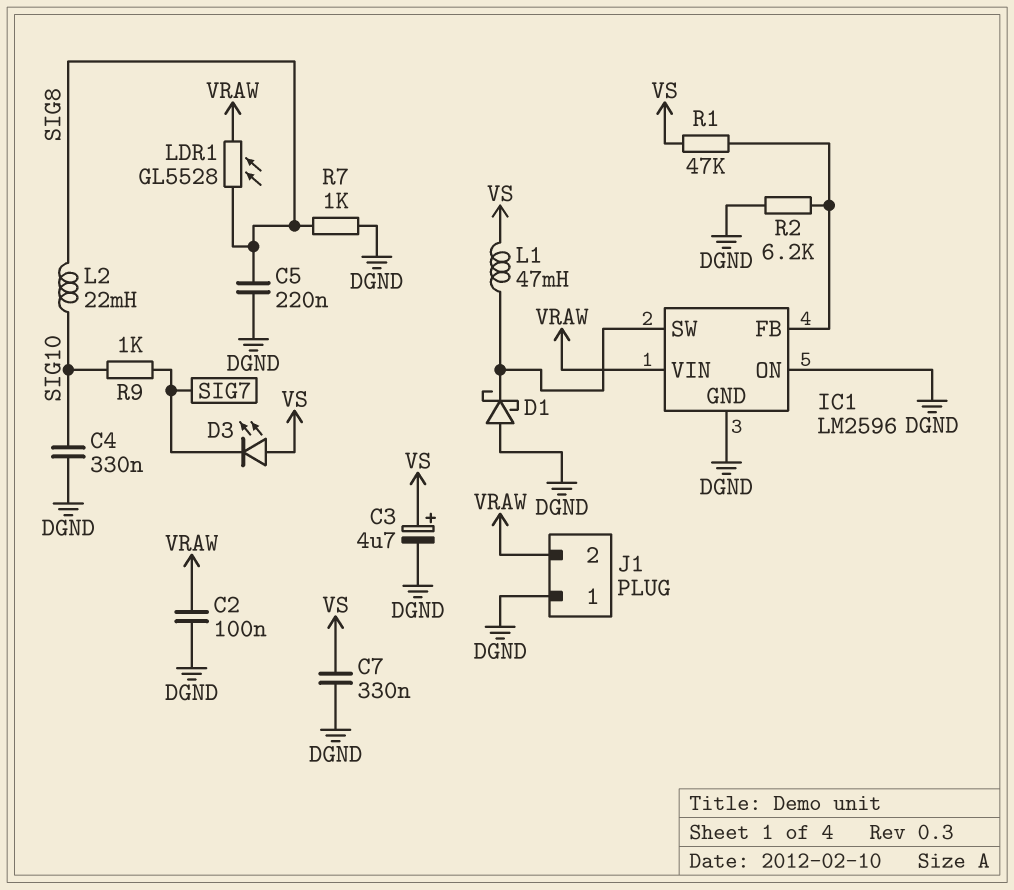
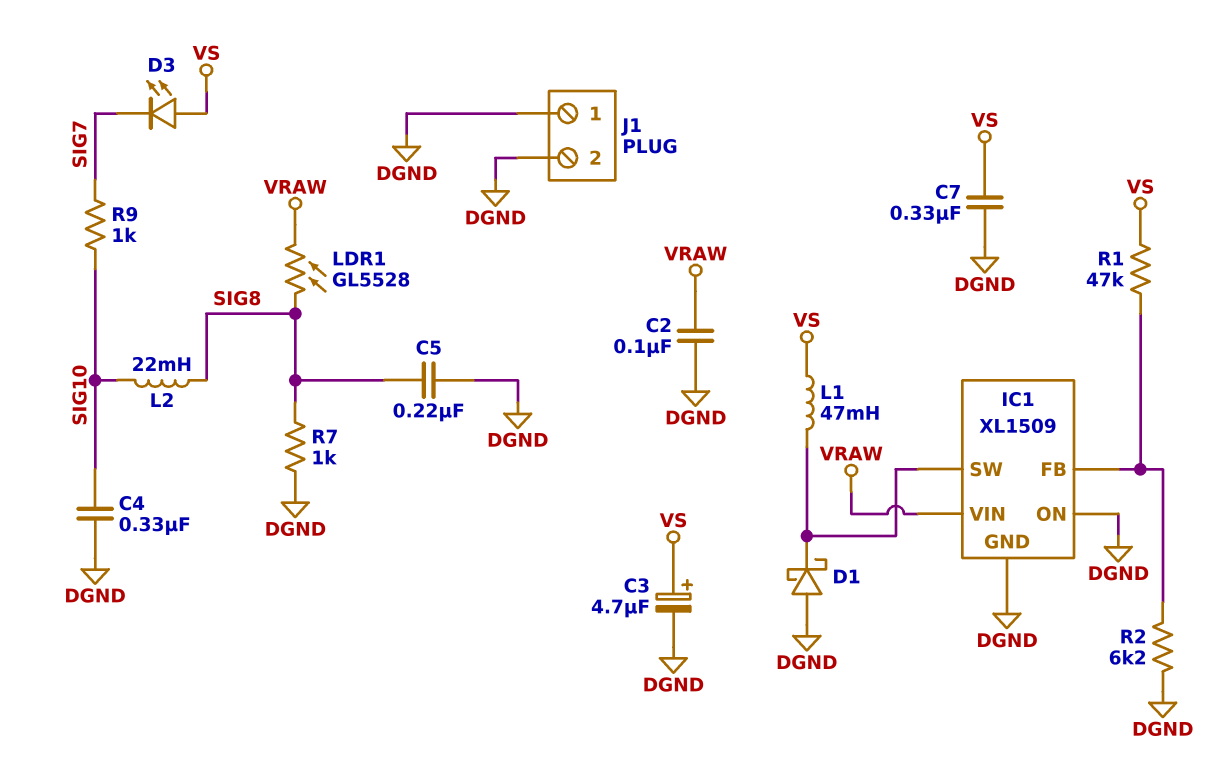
IC1: LM2596 -> XL1509
J1 pin 2: VRAW -> DGND

